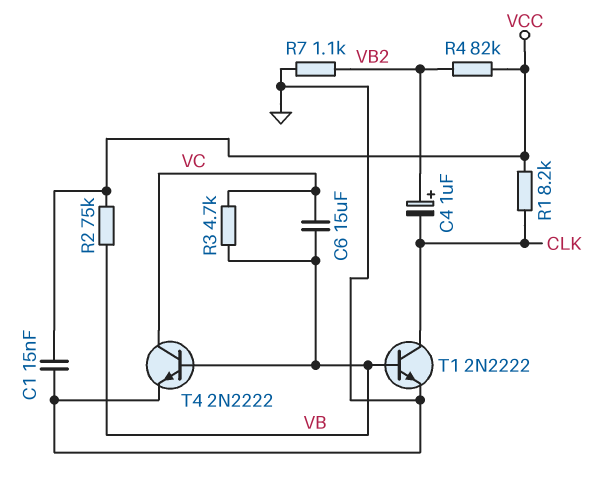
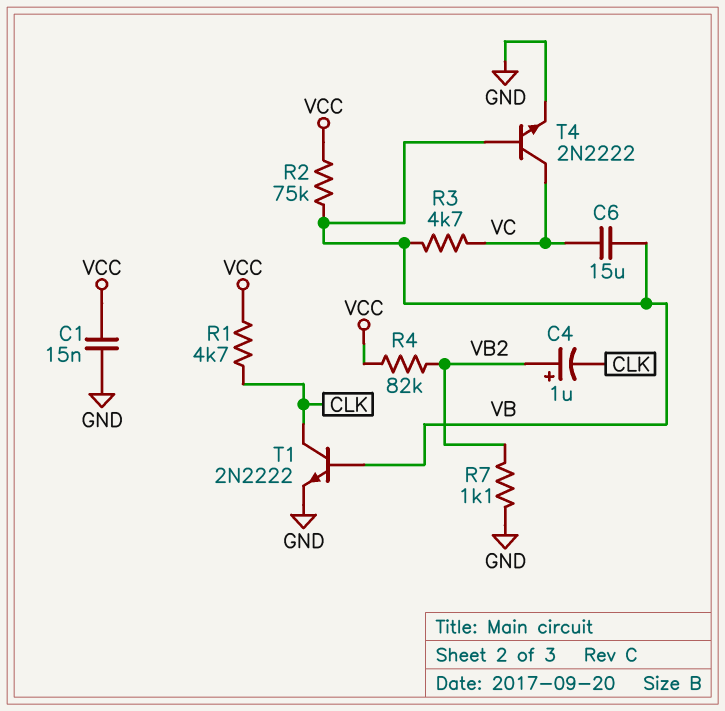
R1: 8.2k (CLK, VCC) -> 4.7k (CLK, VCC)

